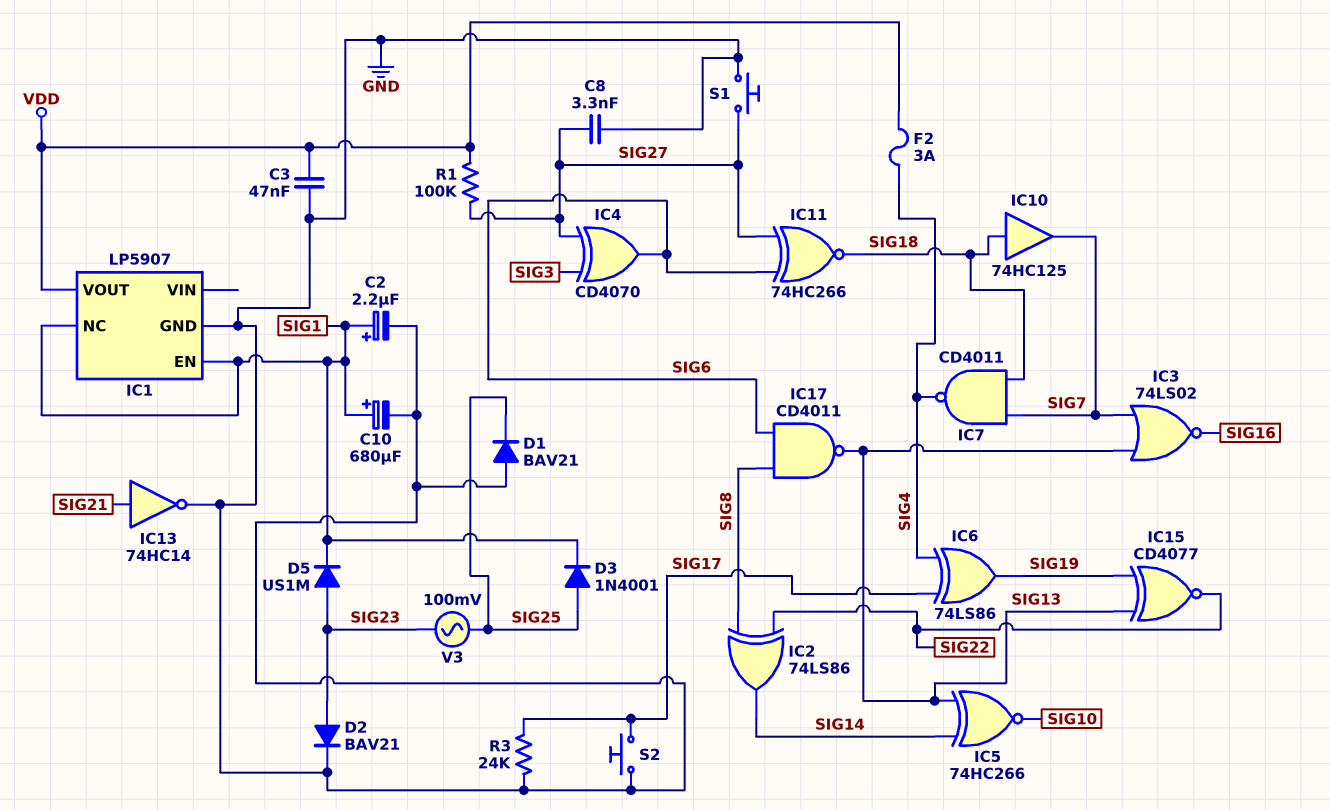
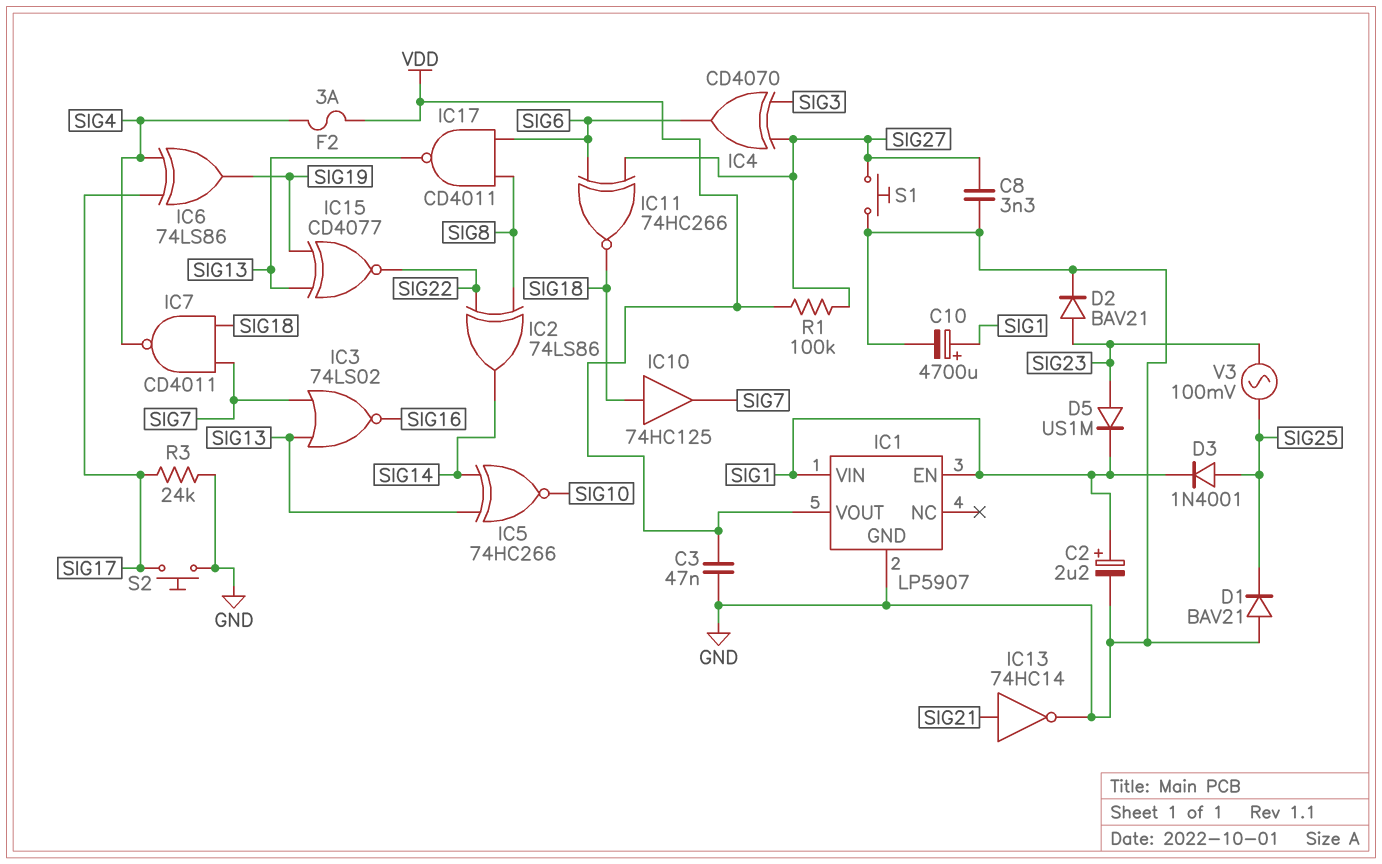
C10: 680uF (plus SIG1, minus GND) -> 4700uF (plus SIG1, minus GND)
IC1 pin NC: SIG1 -> none
IC1 pin VIN: none -> SIG1

